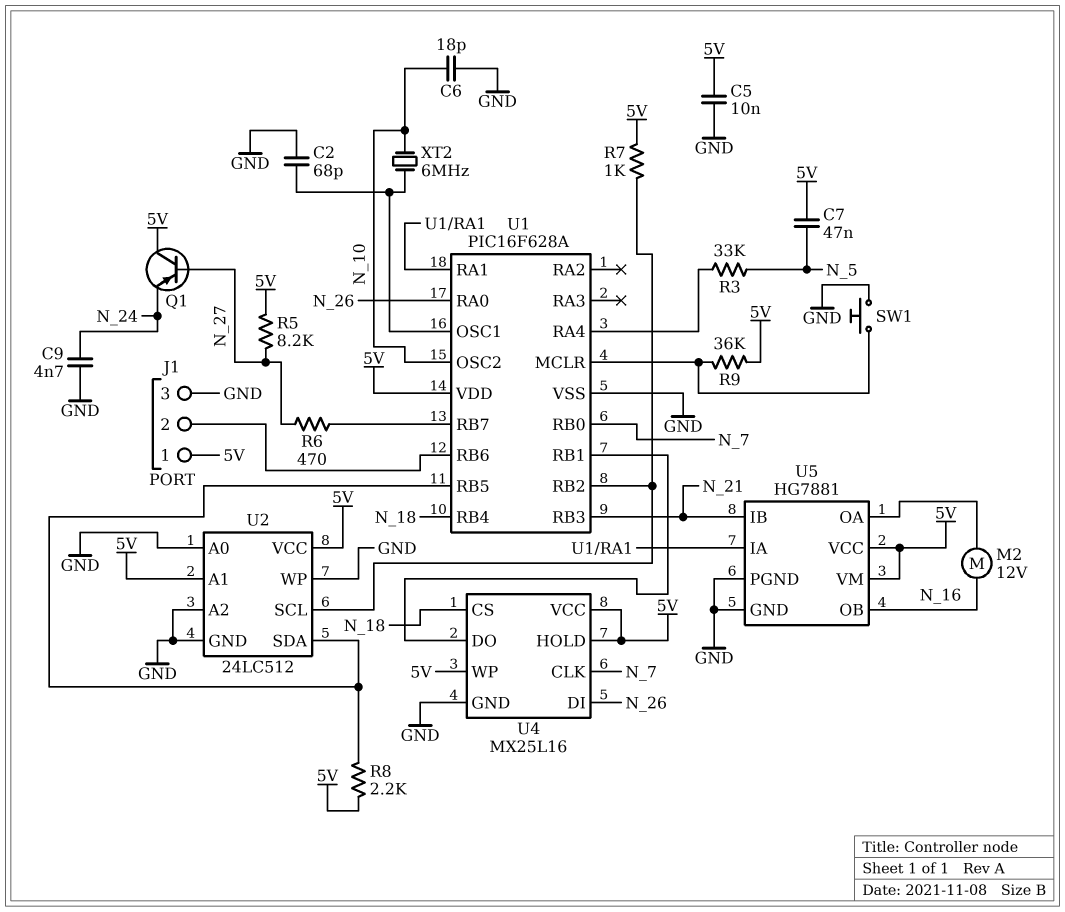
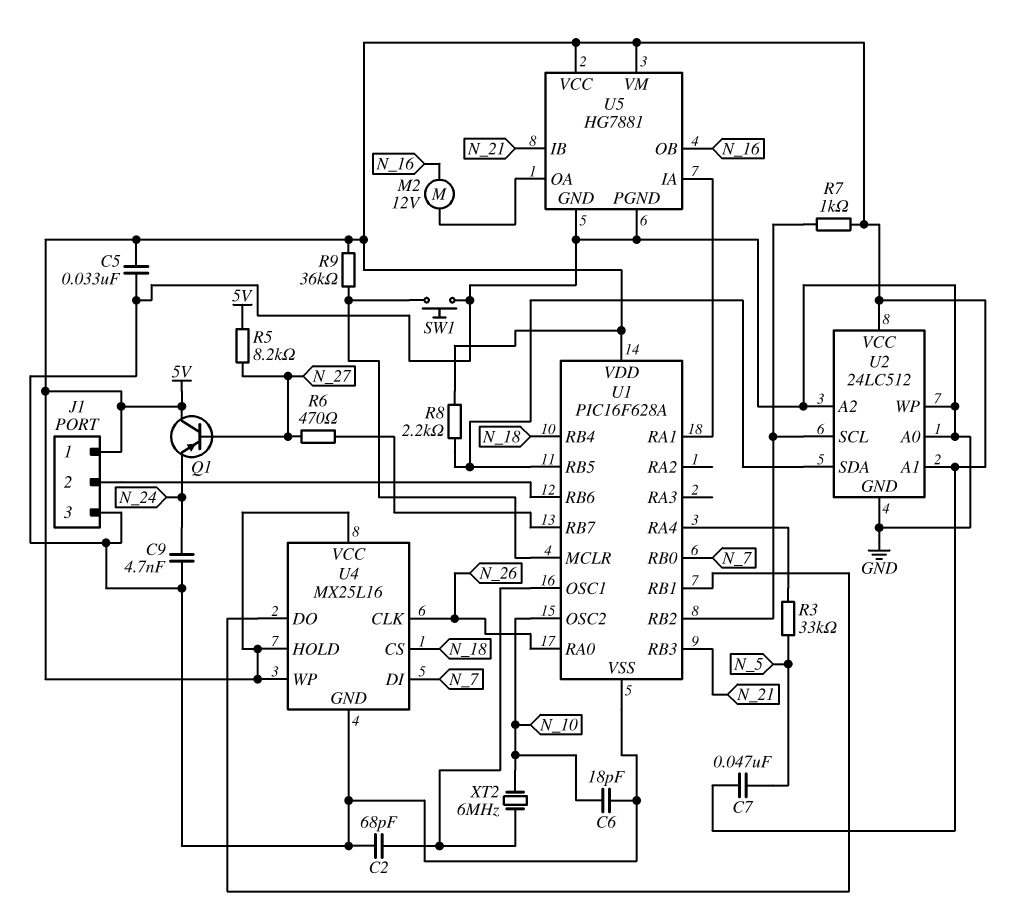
C5: 10nF (5V, GND) -> 33nF (5V, GND)
U4 pin CLK: N_7 -> N_26
U4 pin DI: N_26 -> N_7

